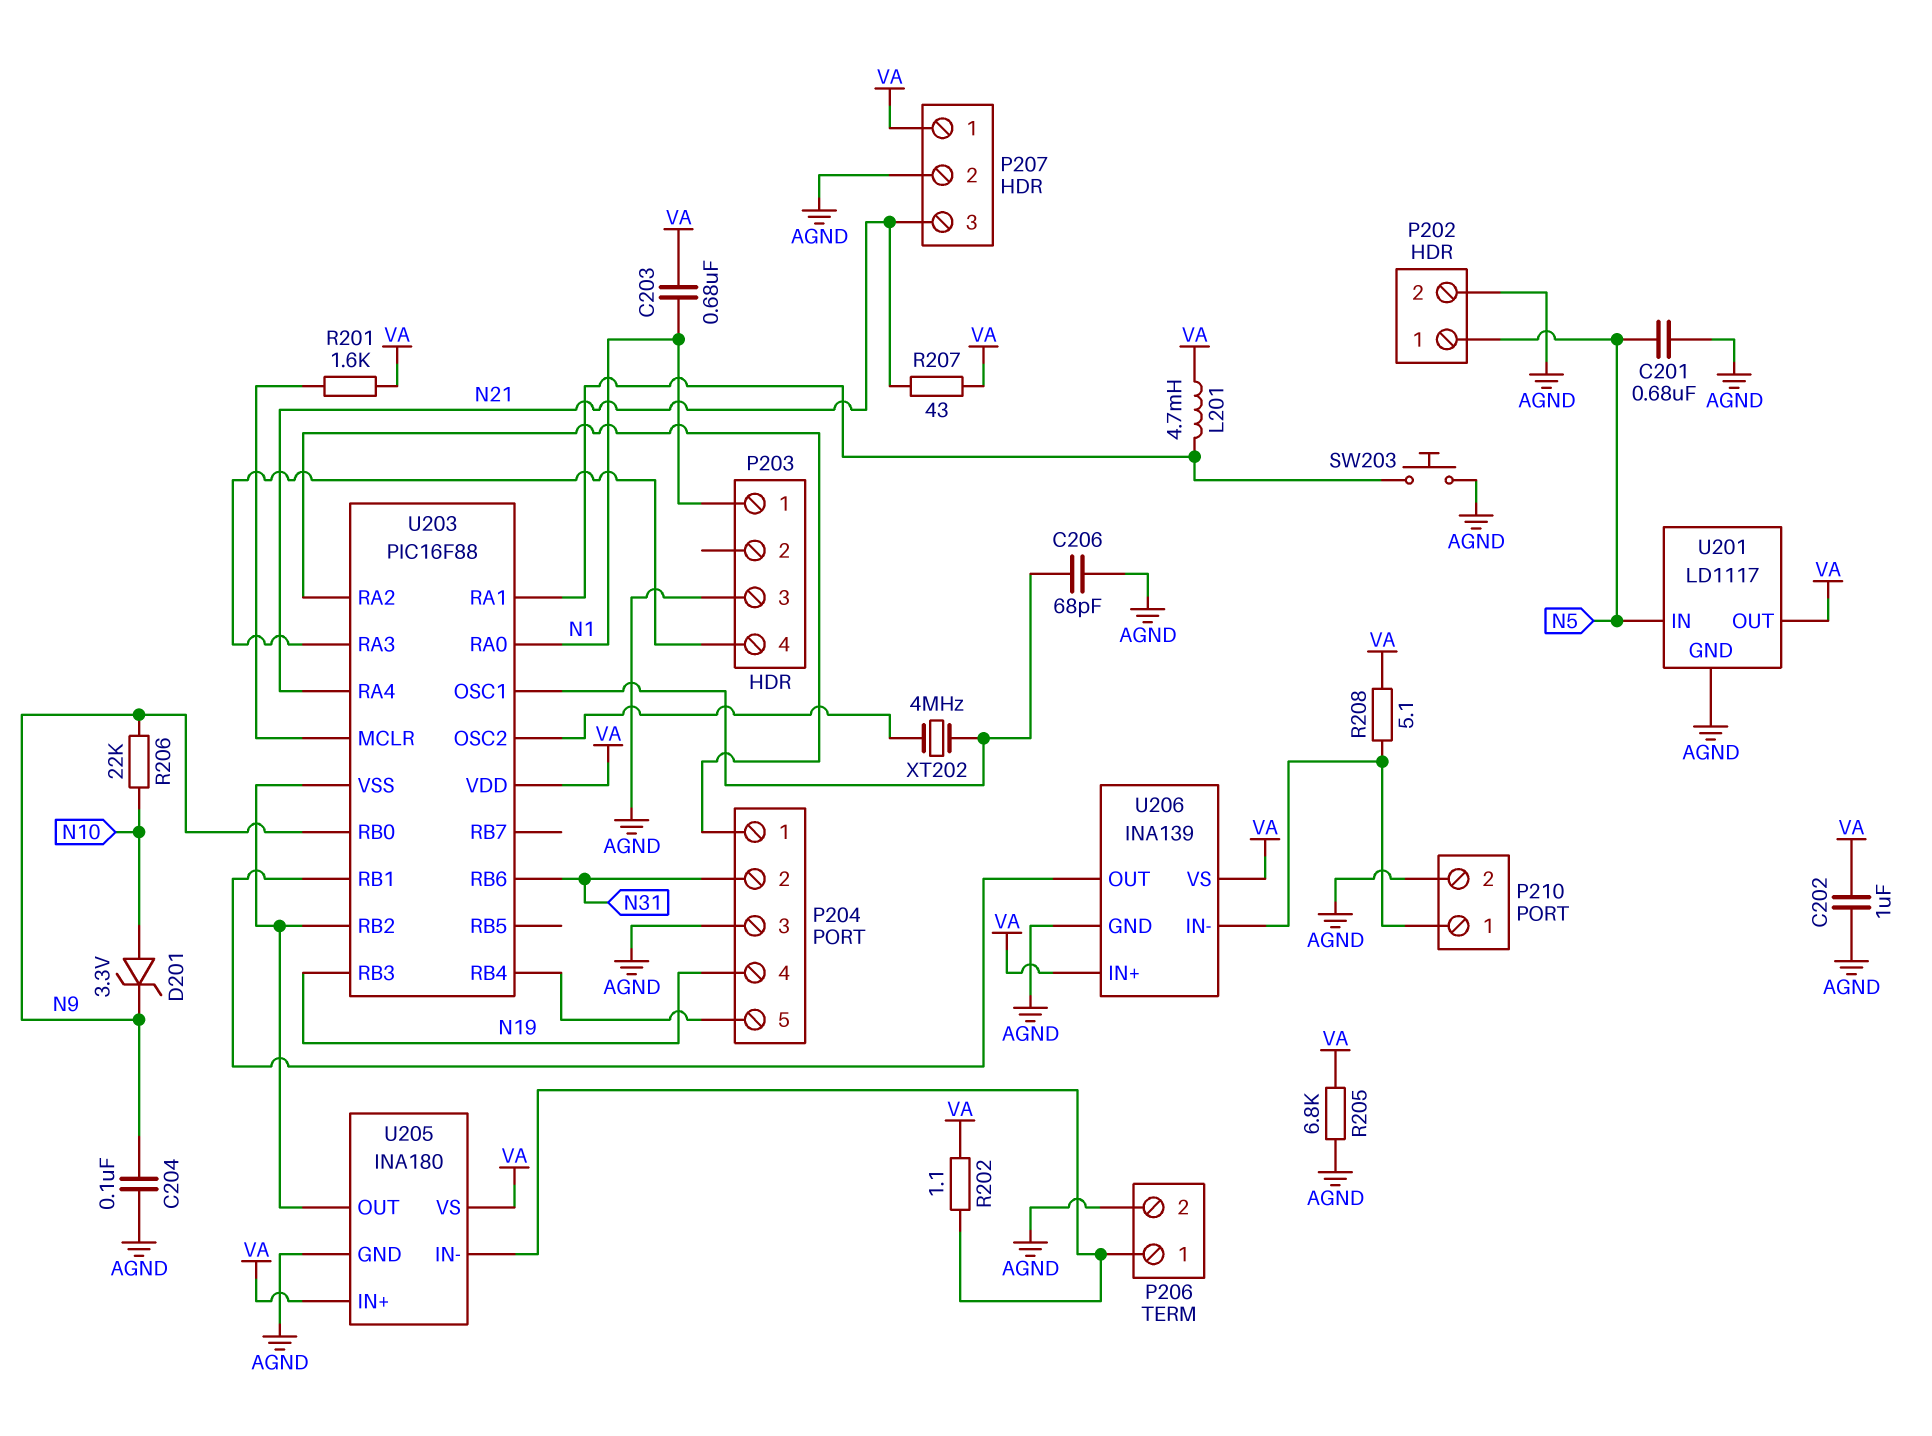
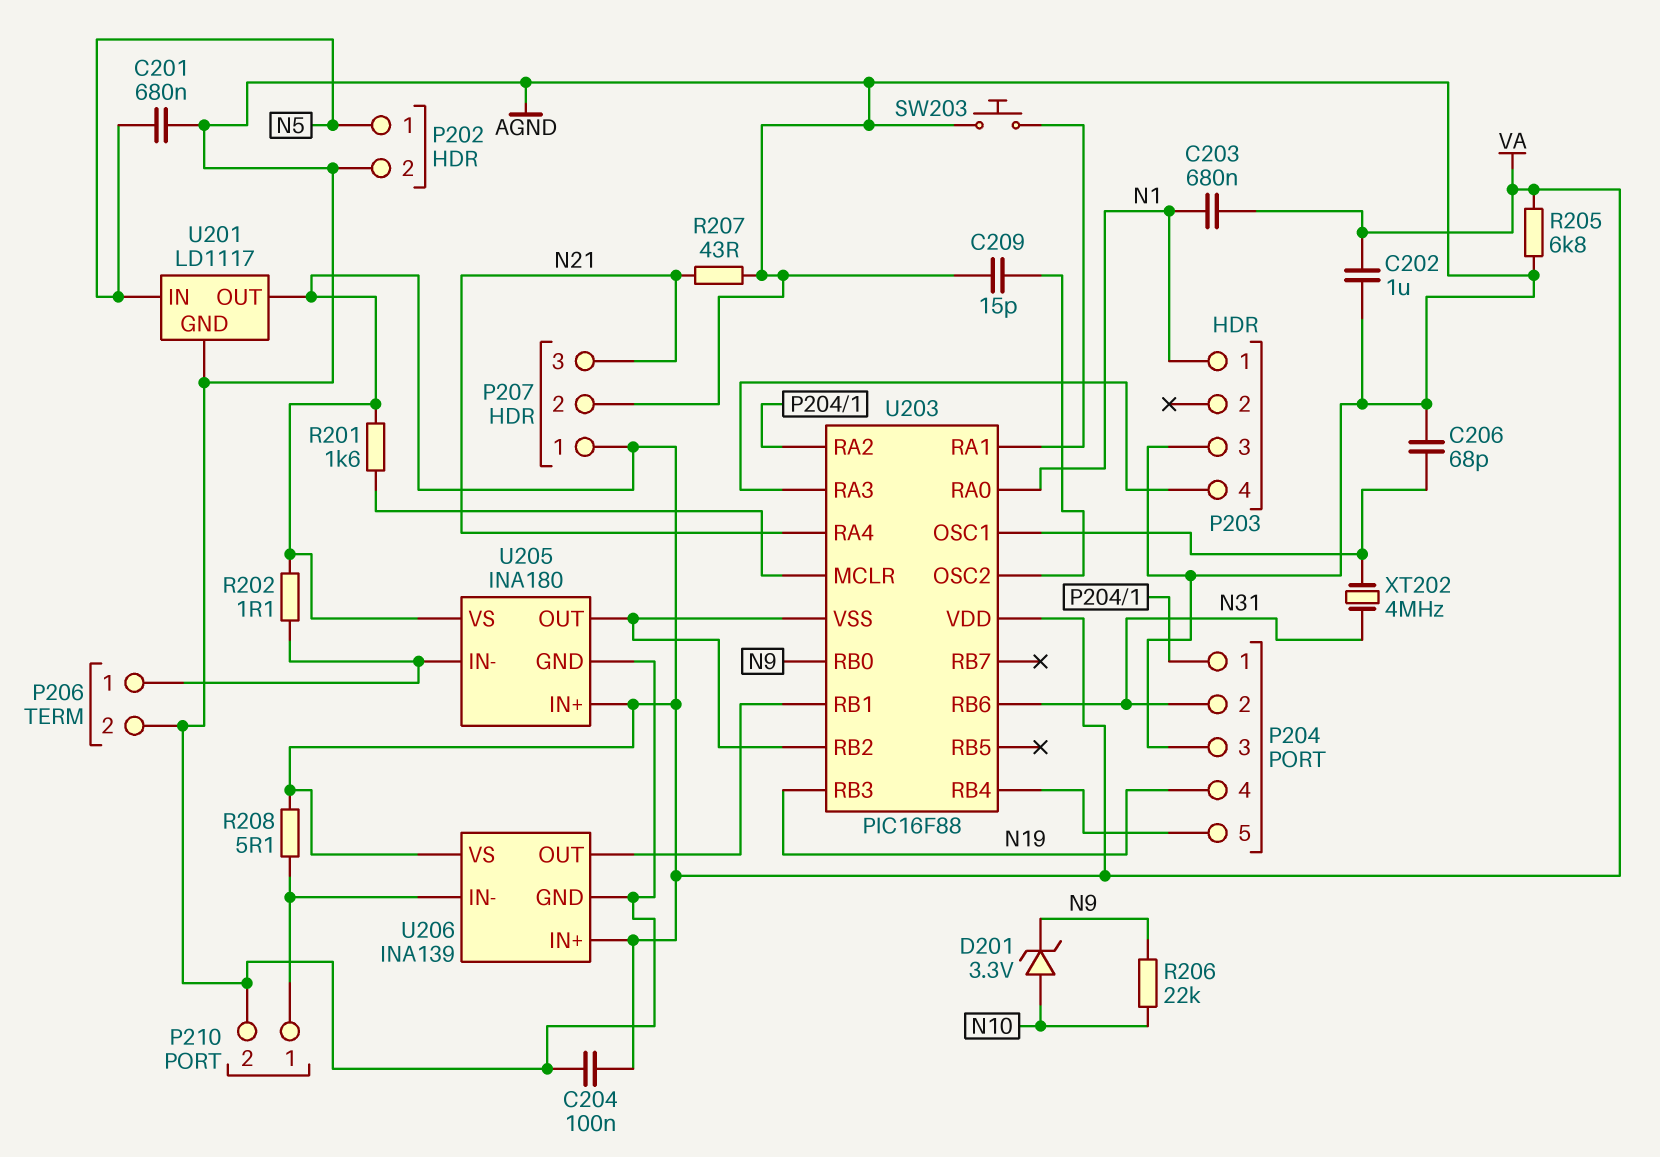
C204: 100nF (AGND, N9) -> 100nF (AGND, VA)
C209: none -> 15pF (AGND, U203/OSC2)
L201: 4.7mH (U203/RA1, VA) -> none
R207: 43 (N21, VA) -> 43 (AGND, N21)
XT202: 4MHz (U203/OSC1, U203/OSC2) -> 4MHz (N31, U203/OSC1)

